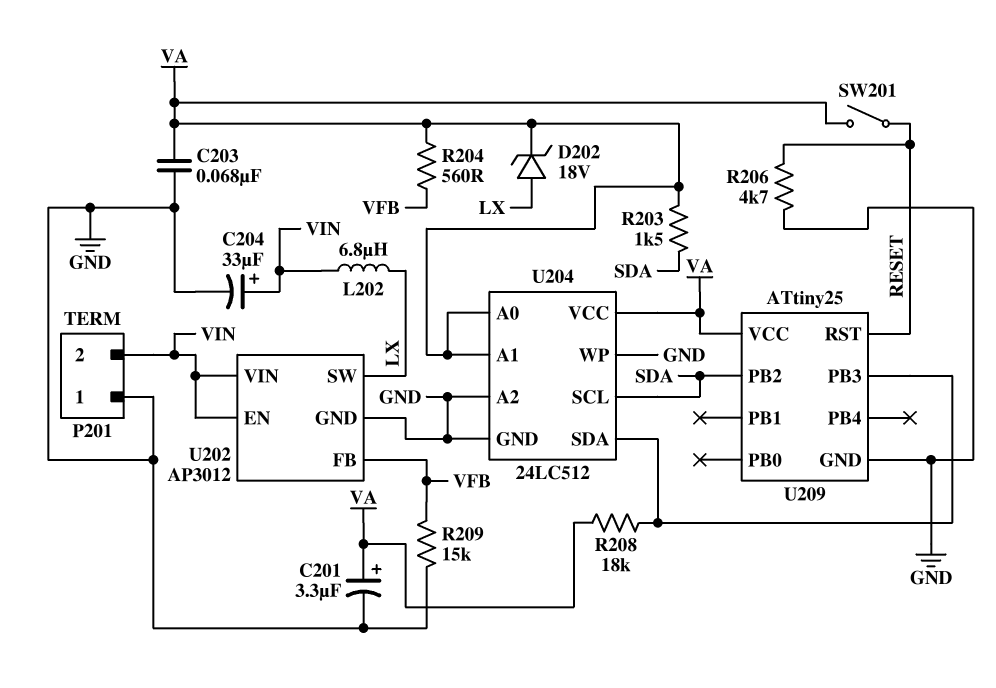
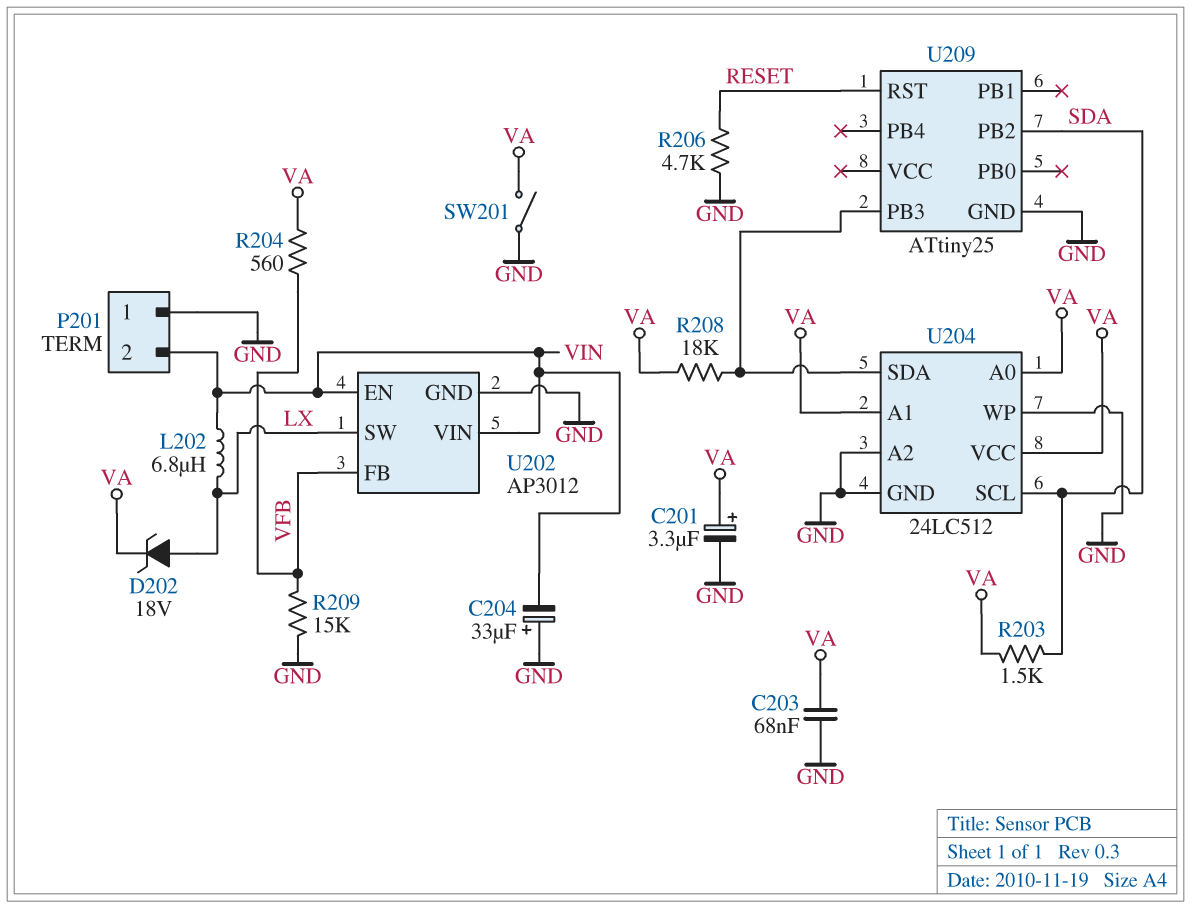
C204: 33uF (plus VIN, minus GND) -> 33uF (plus GND, minus VIN)
SW201: switch (RESET, VA) -> switch (GND, VA)
U209 pin VCC: VA -> none

